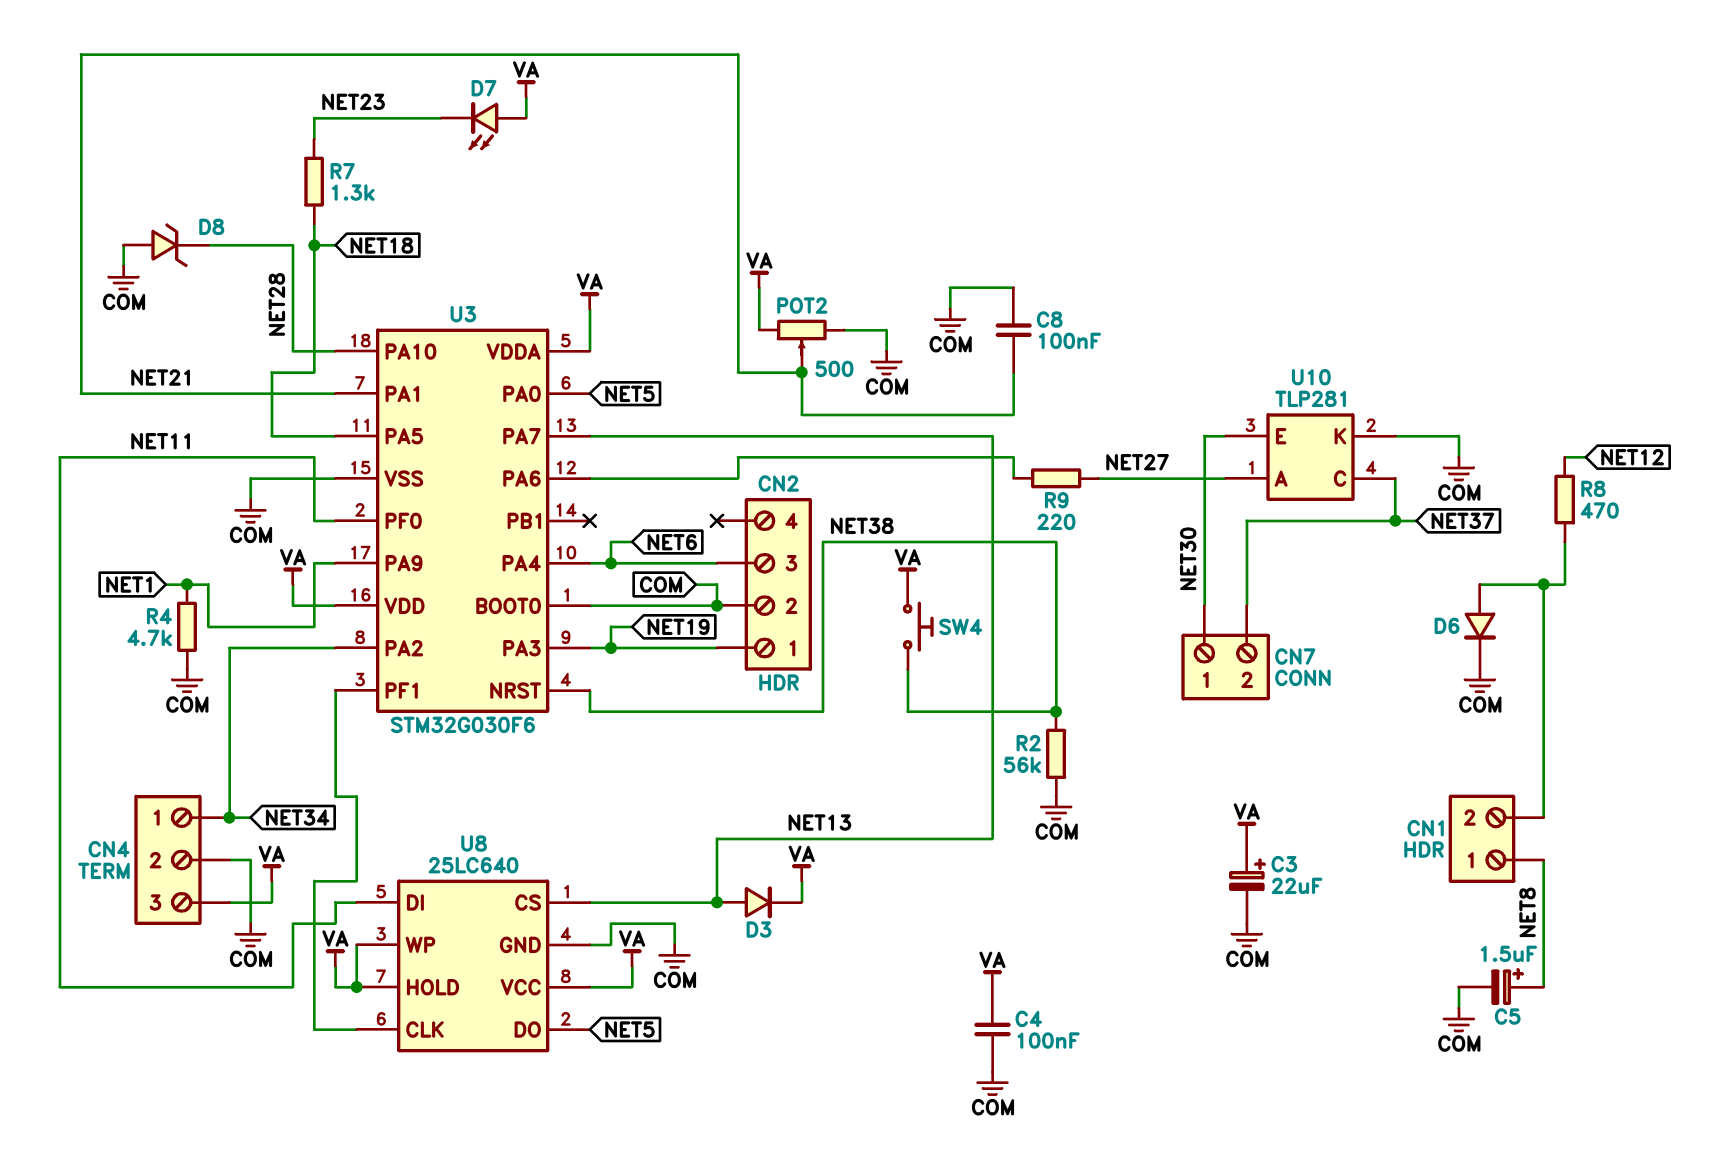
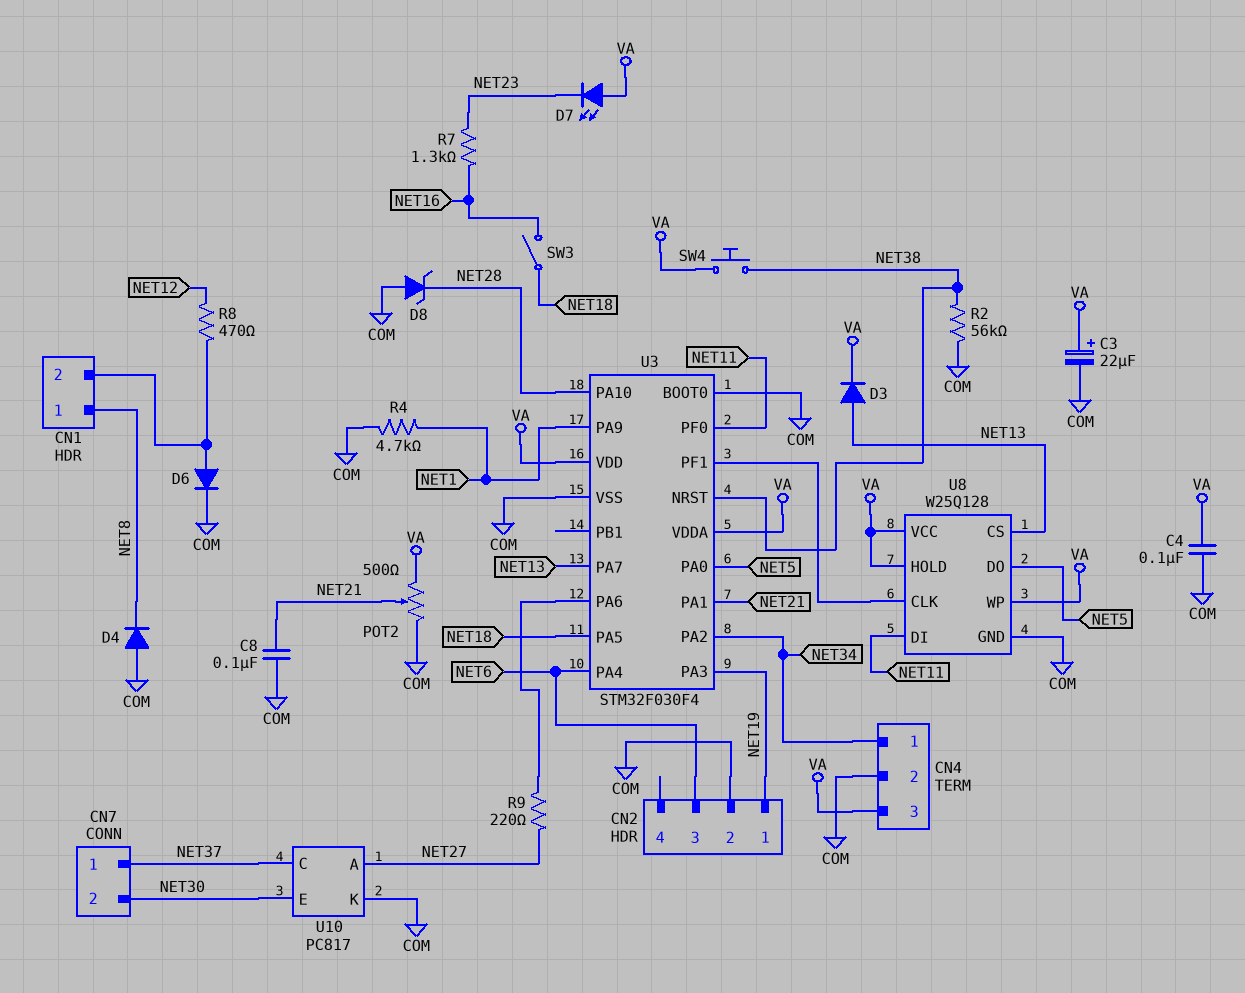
C5: 1.5uF (plus NET8, minus COM) -> none
CN7 pin 1: NET30 -> NET37
CN7 pin 2: NET37 -> NET30
D4: none -> diode (A COM, K NET8)
R7: 1.3k (NET18, NET23) -> 1.3k (NET16, NET23)
SW3: none -> switch (NET16, NET18)
U3: STM32G030F6 -> STM32F030F4
U8: 25LC640 -> W25Q128
U10: TLP281 -> PC817

